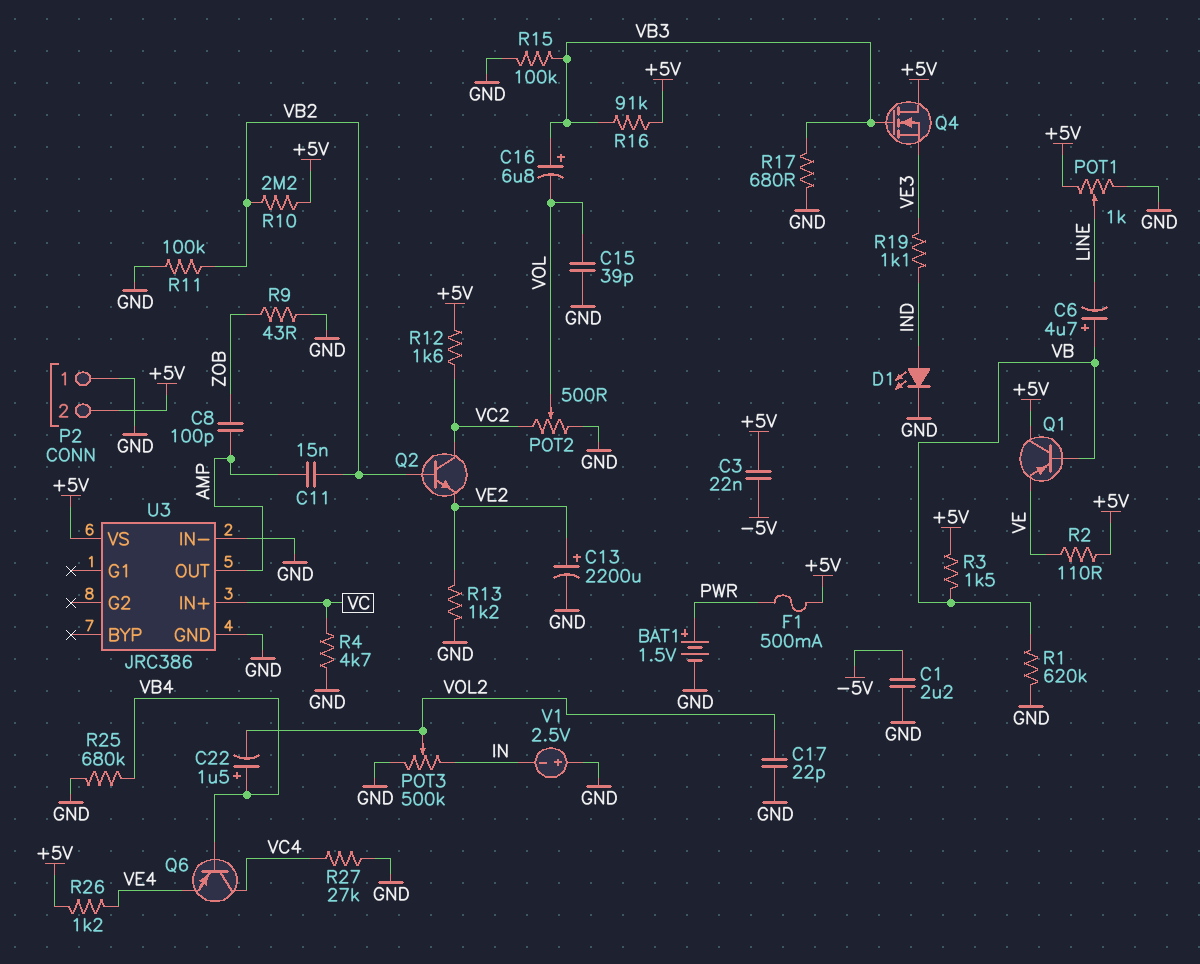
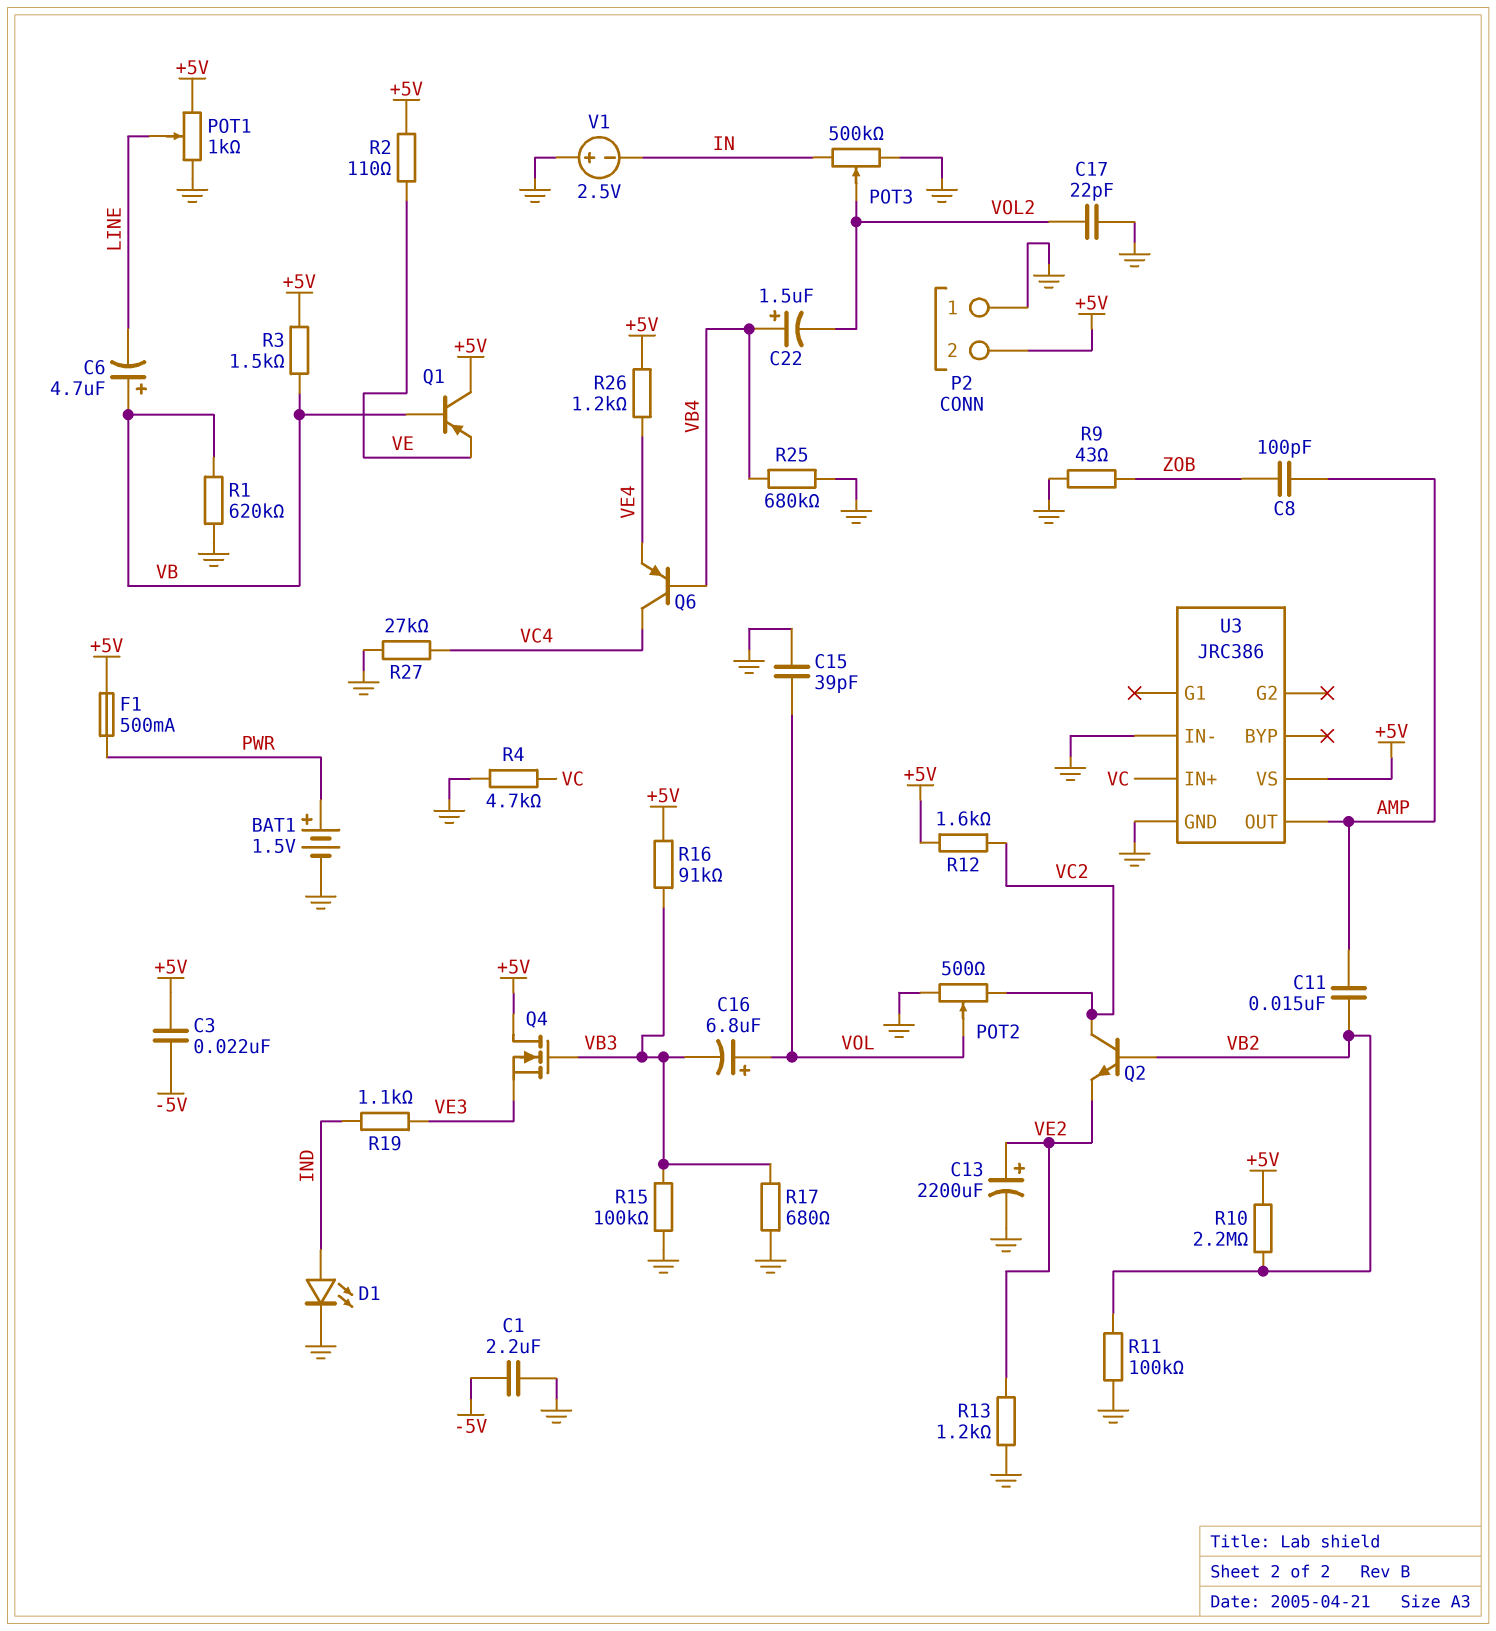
C16: 6.8uF (plus VB3, minus VOL) -> 6.8uF (plus VOL, minus VB3)

